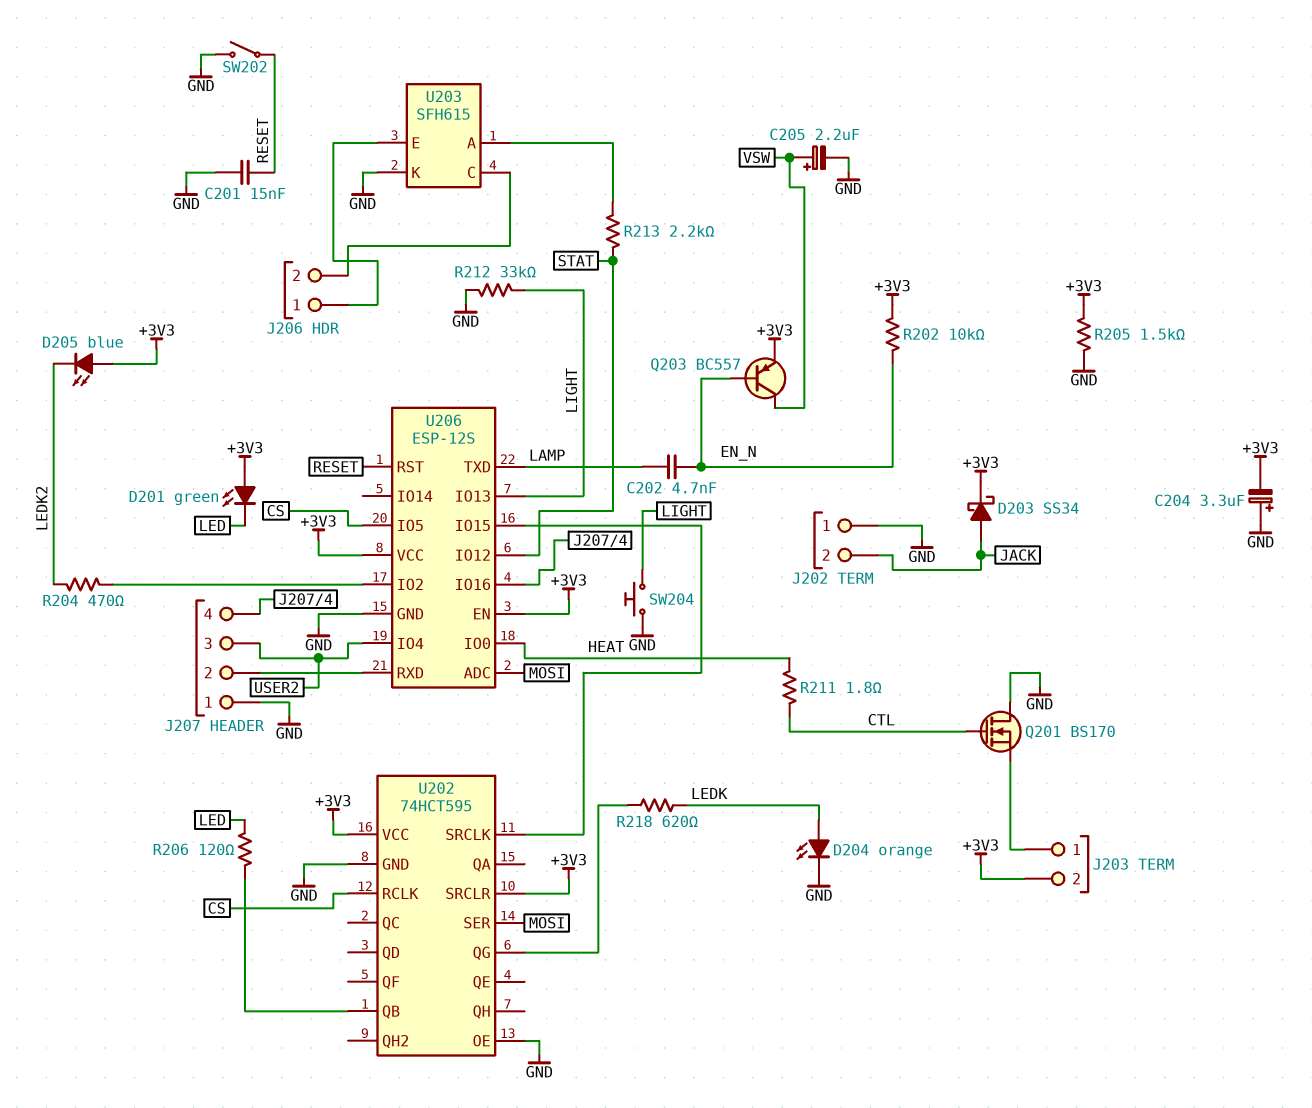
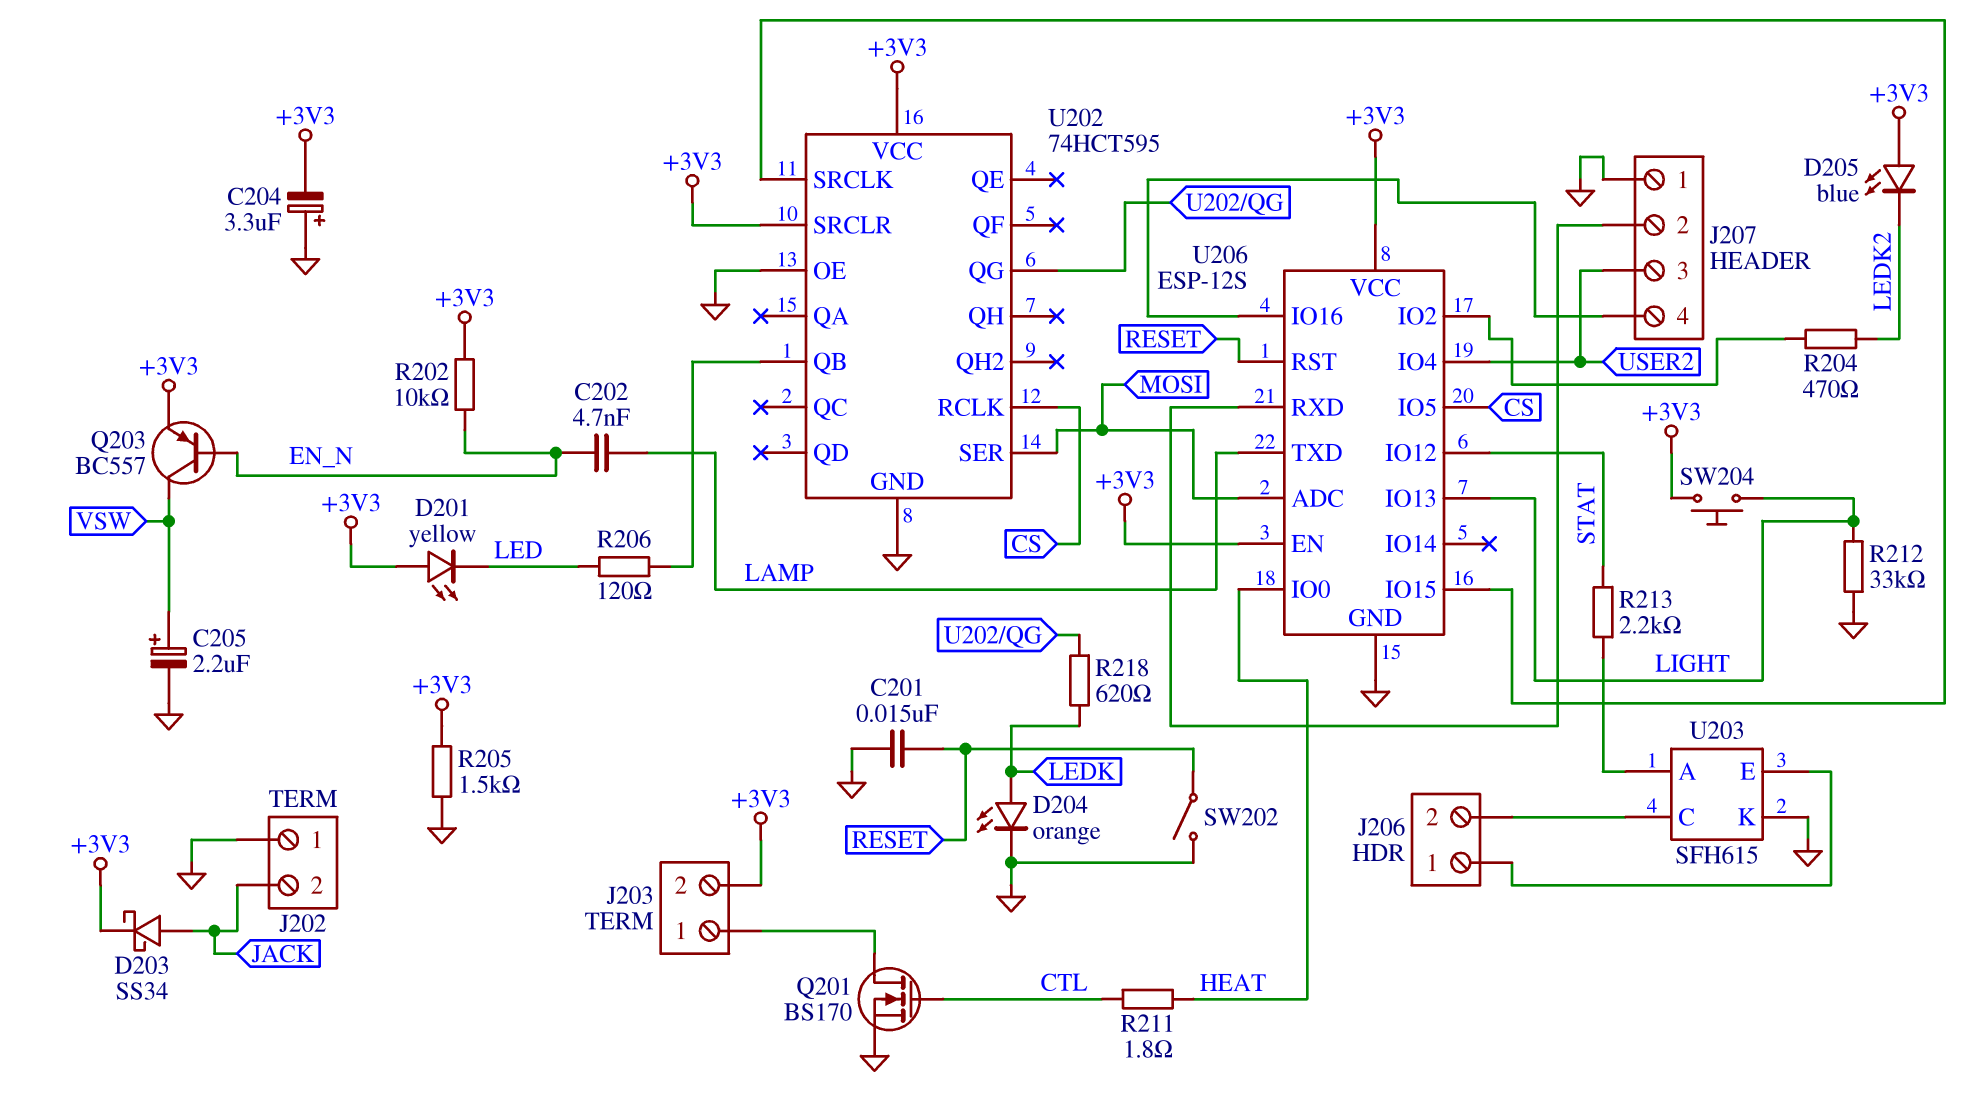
D201: LED green (A +3V3, K LED) -> LED yellow (A +3V3, K LED)
Q201: NMOS BS170 (G CTL, D GND, S J203/1) -> NMOS BS170 (G CTL, D J203/1, S GND)
SW204: button (GND, LIGHT) -> button (+3V3, LIGHT)

